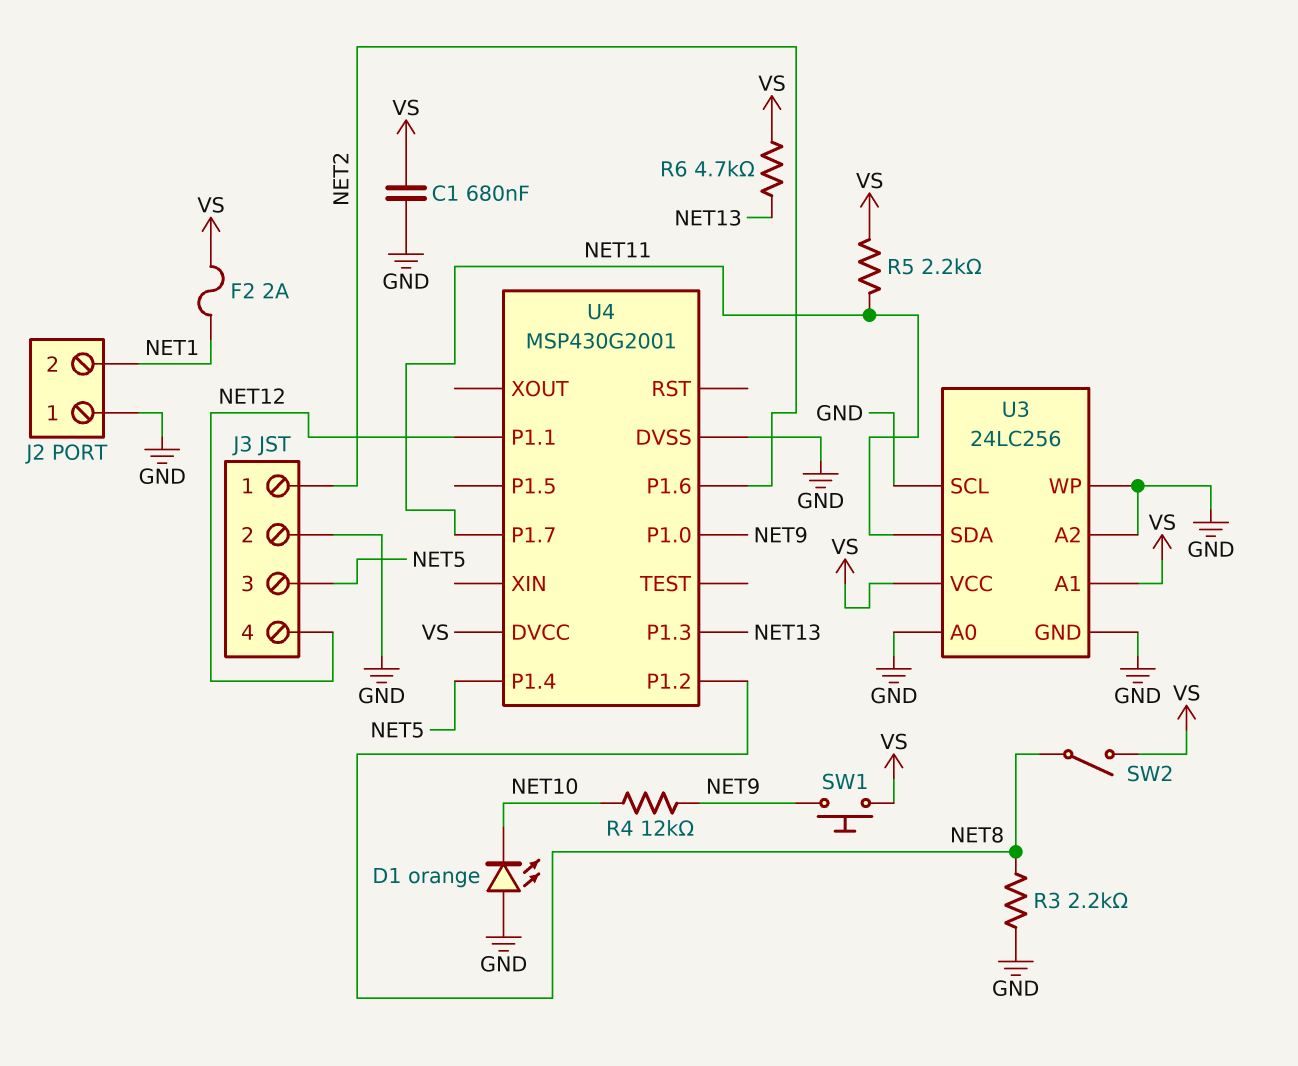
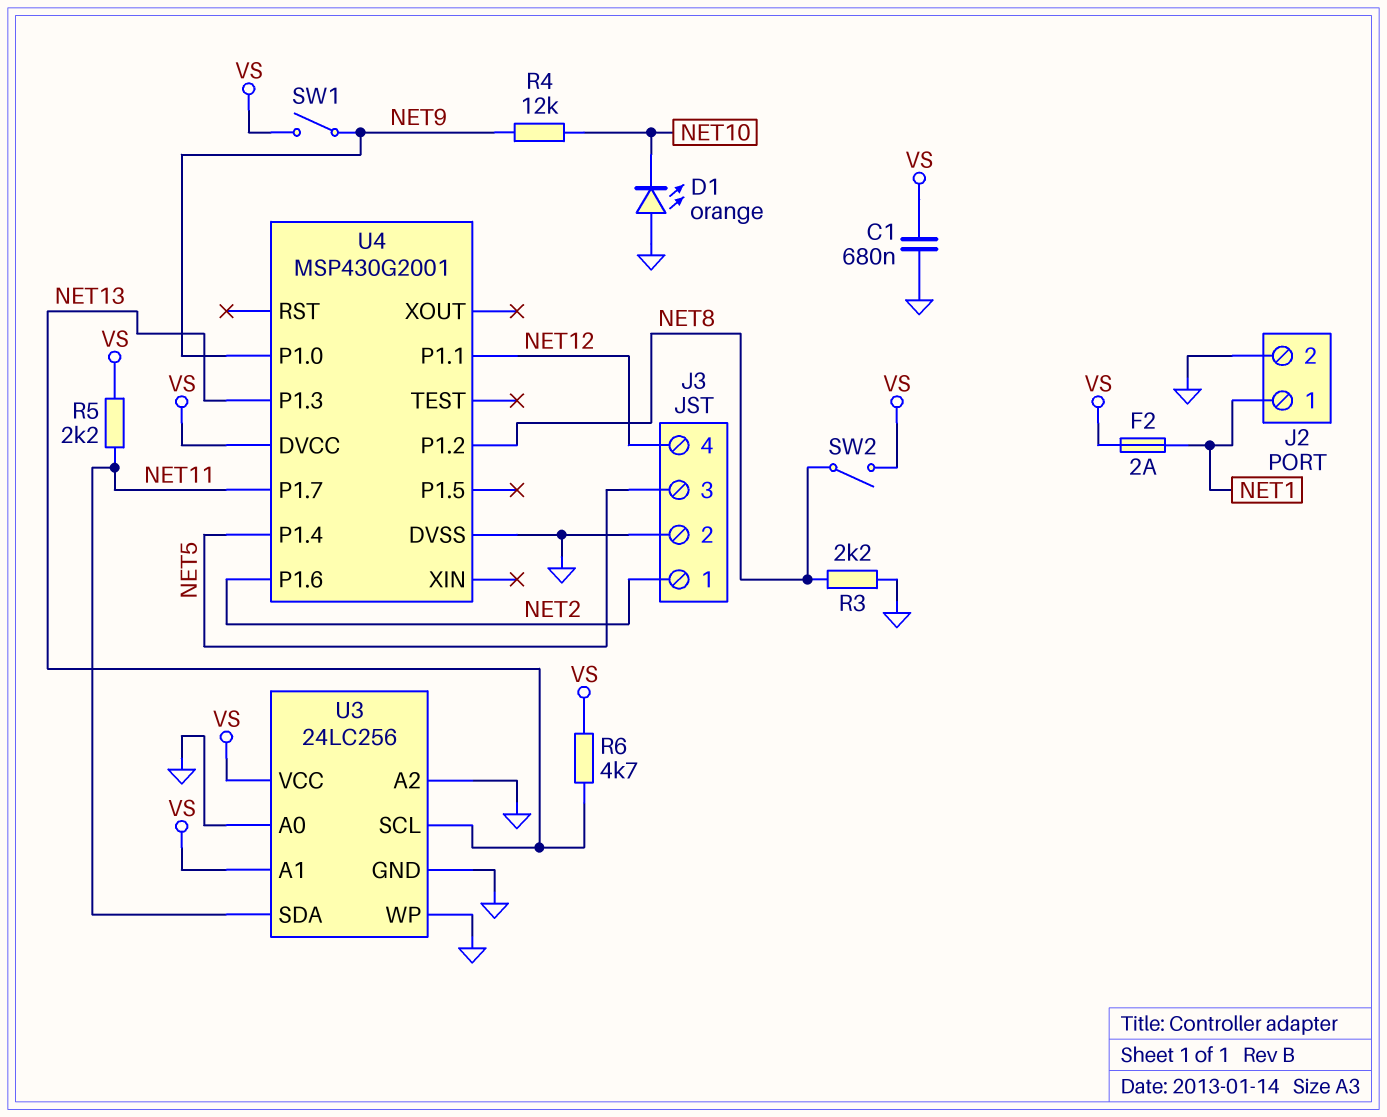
J2 pin 1: GND -> NET1
J2 pin 2: NET1 -> GND
SW1: button (NET9, VS) -> switch (NET9, VS)
U3 pin SCL: GND -> NET13

